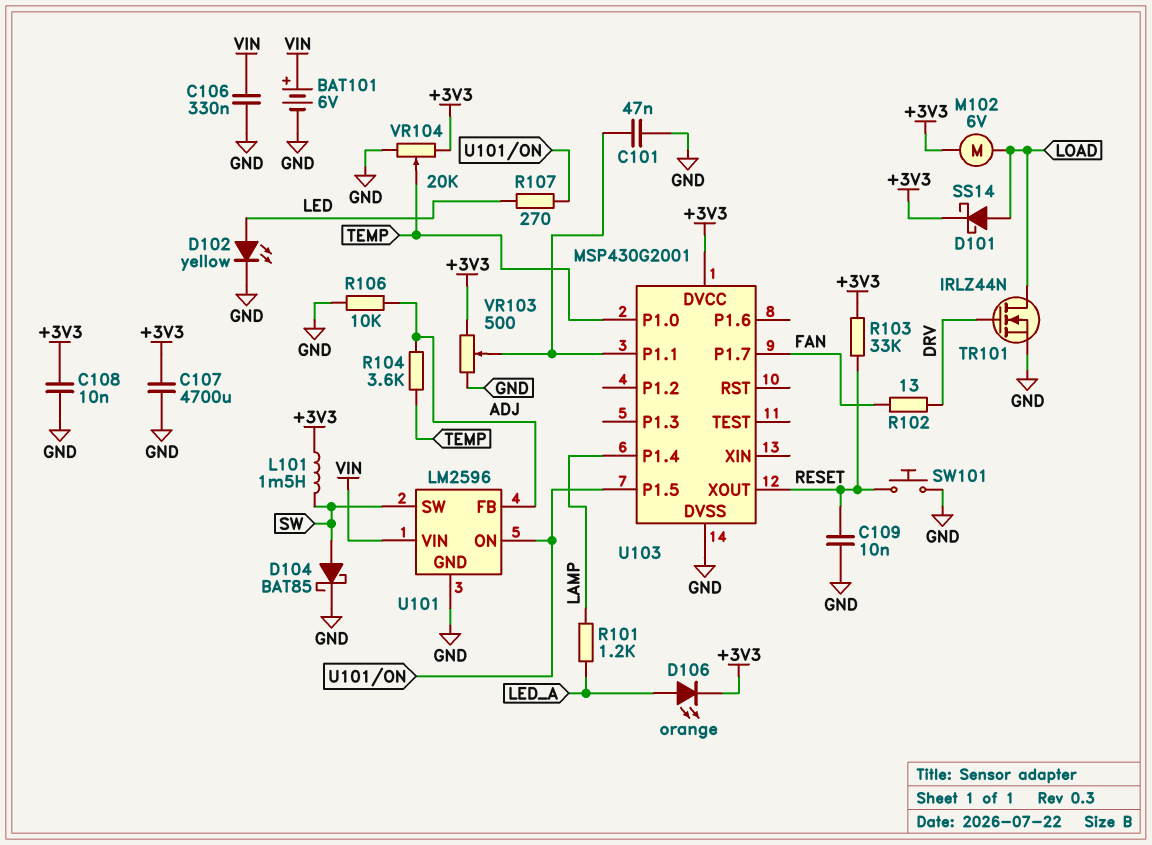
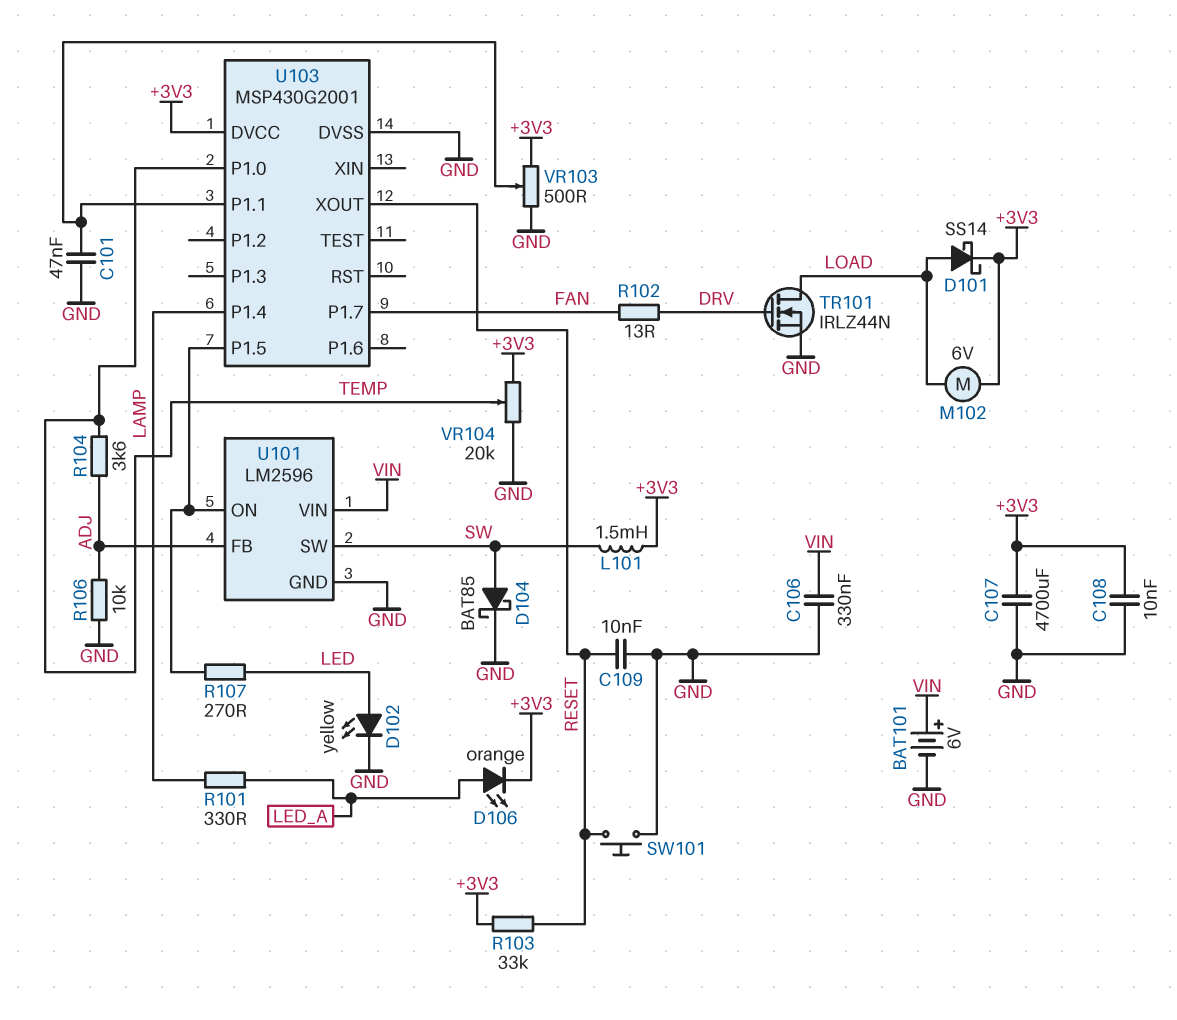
R101: 1.2k (LAMP, LED_A) -> 330 (LAMP, LED_A)

